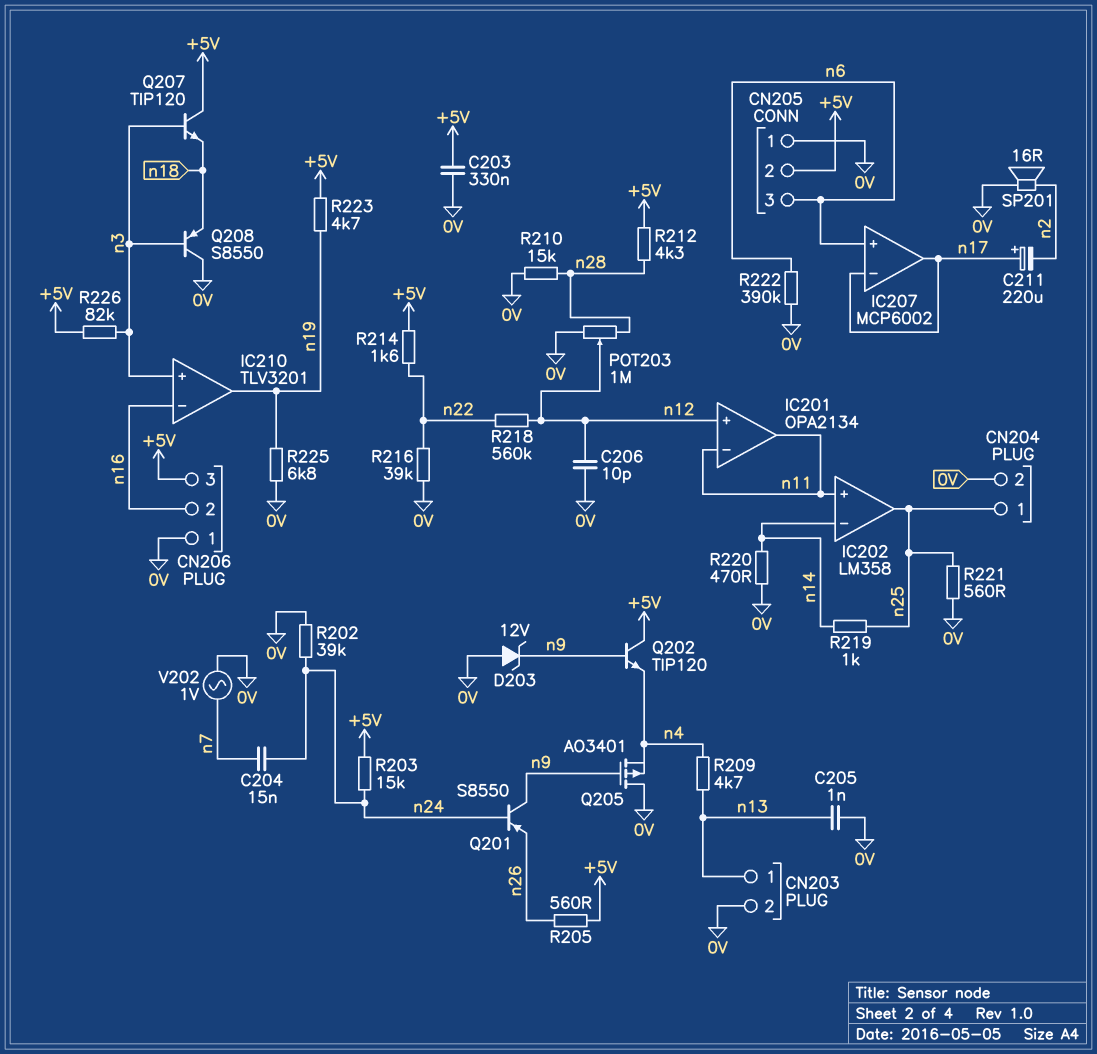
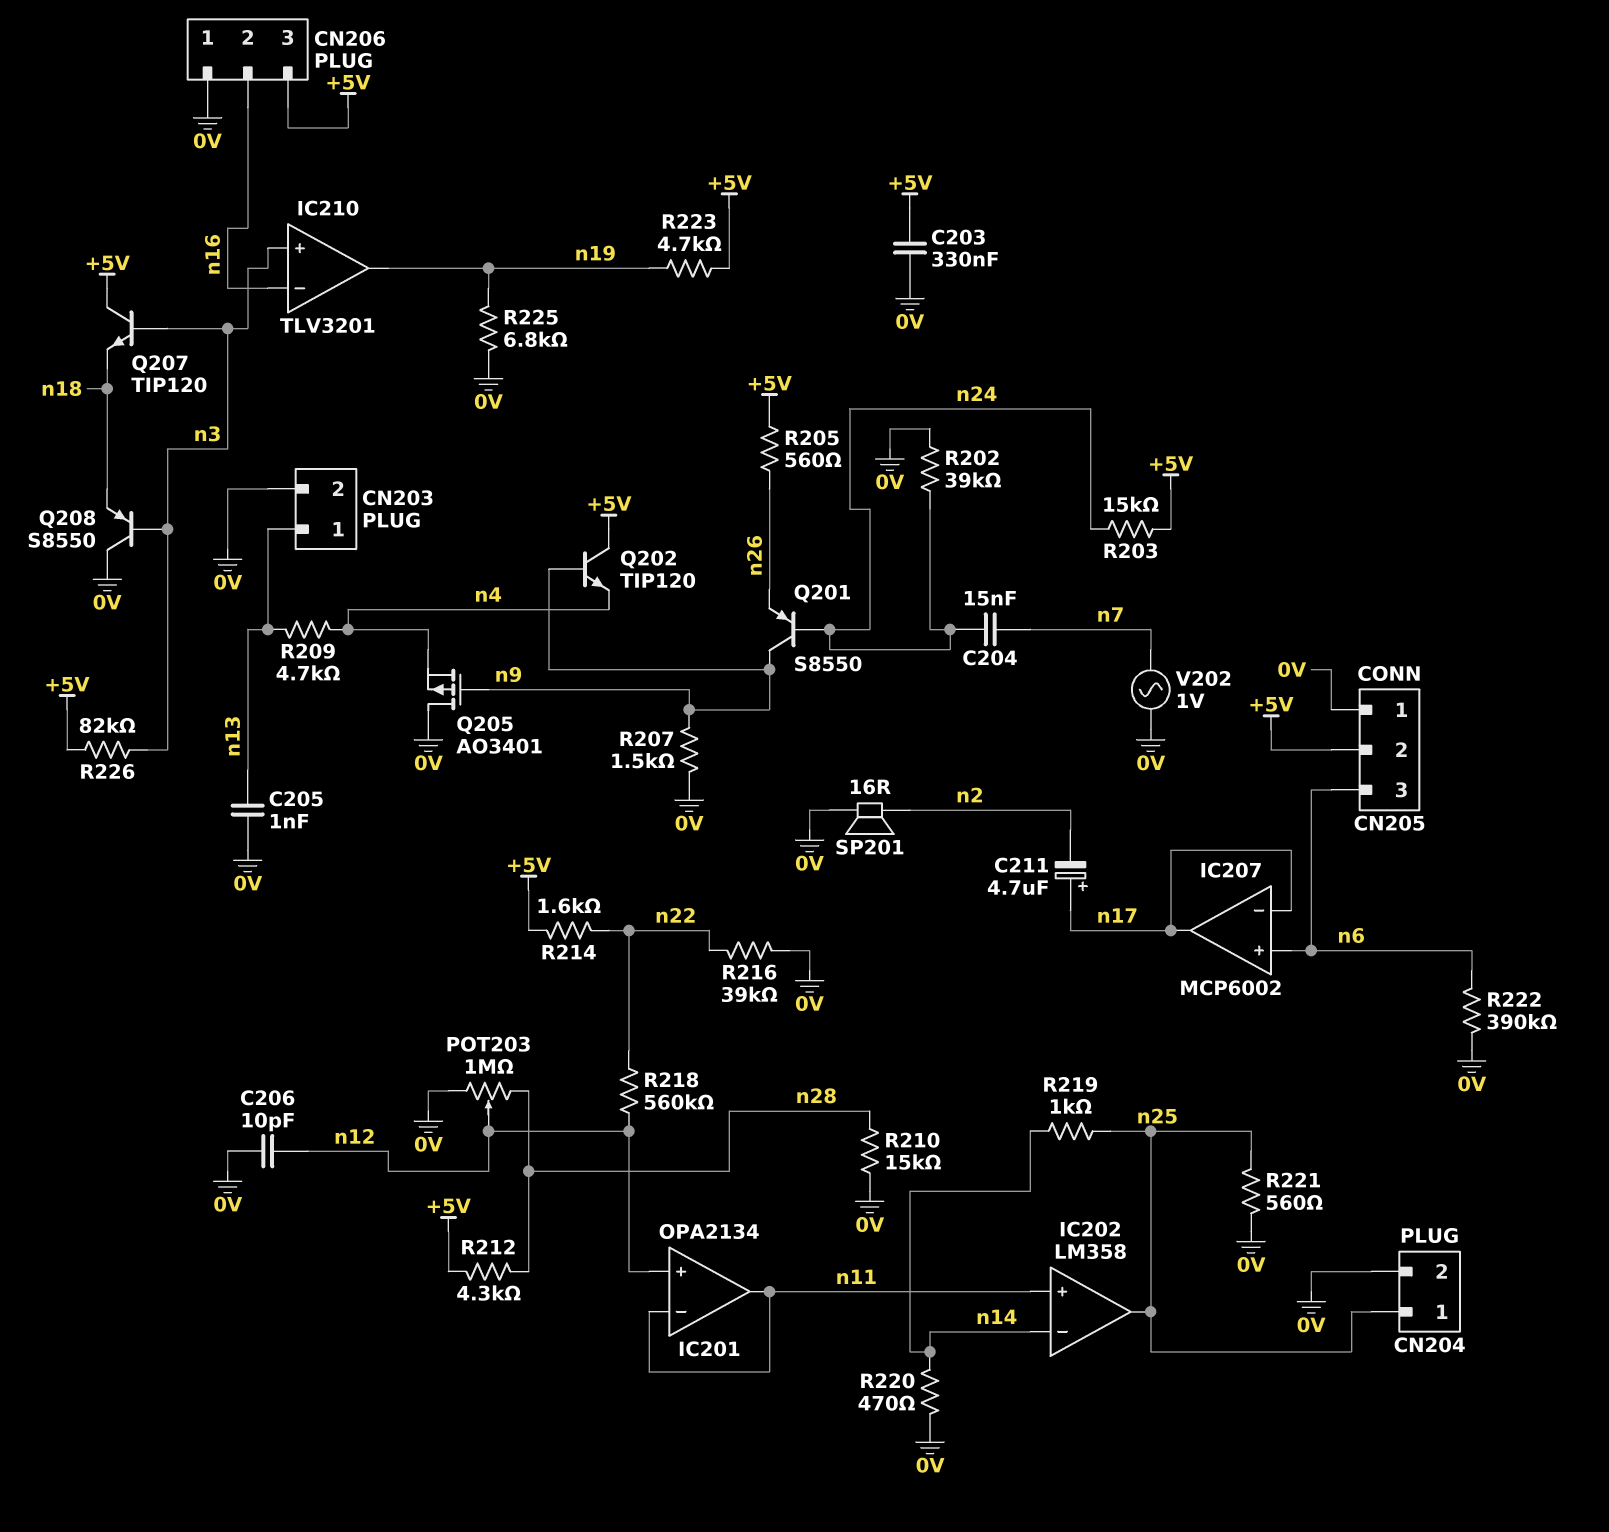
C211: 220uF (plus n17, minus n2) -> 4.7uF (plus n17, minus n2)
D203: zener 12V (A 0V, K n9) -> none
R207: none -> 1.5k (0V, n9)

